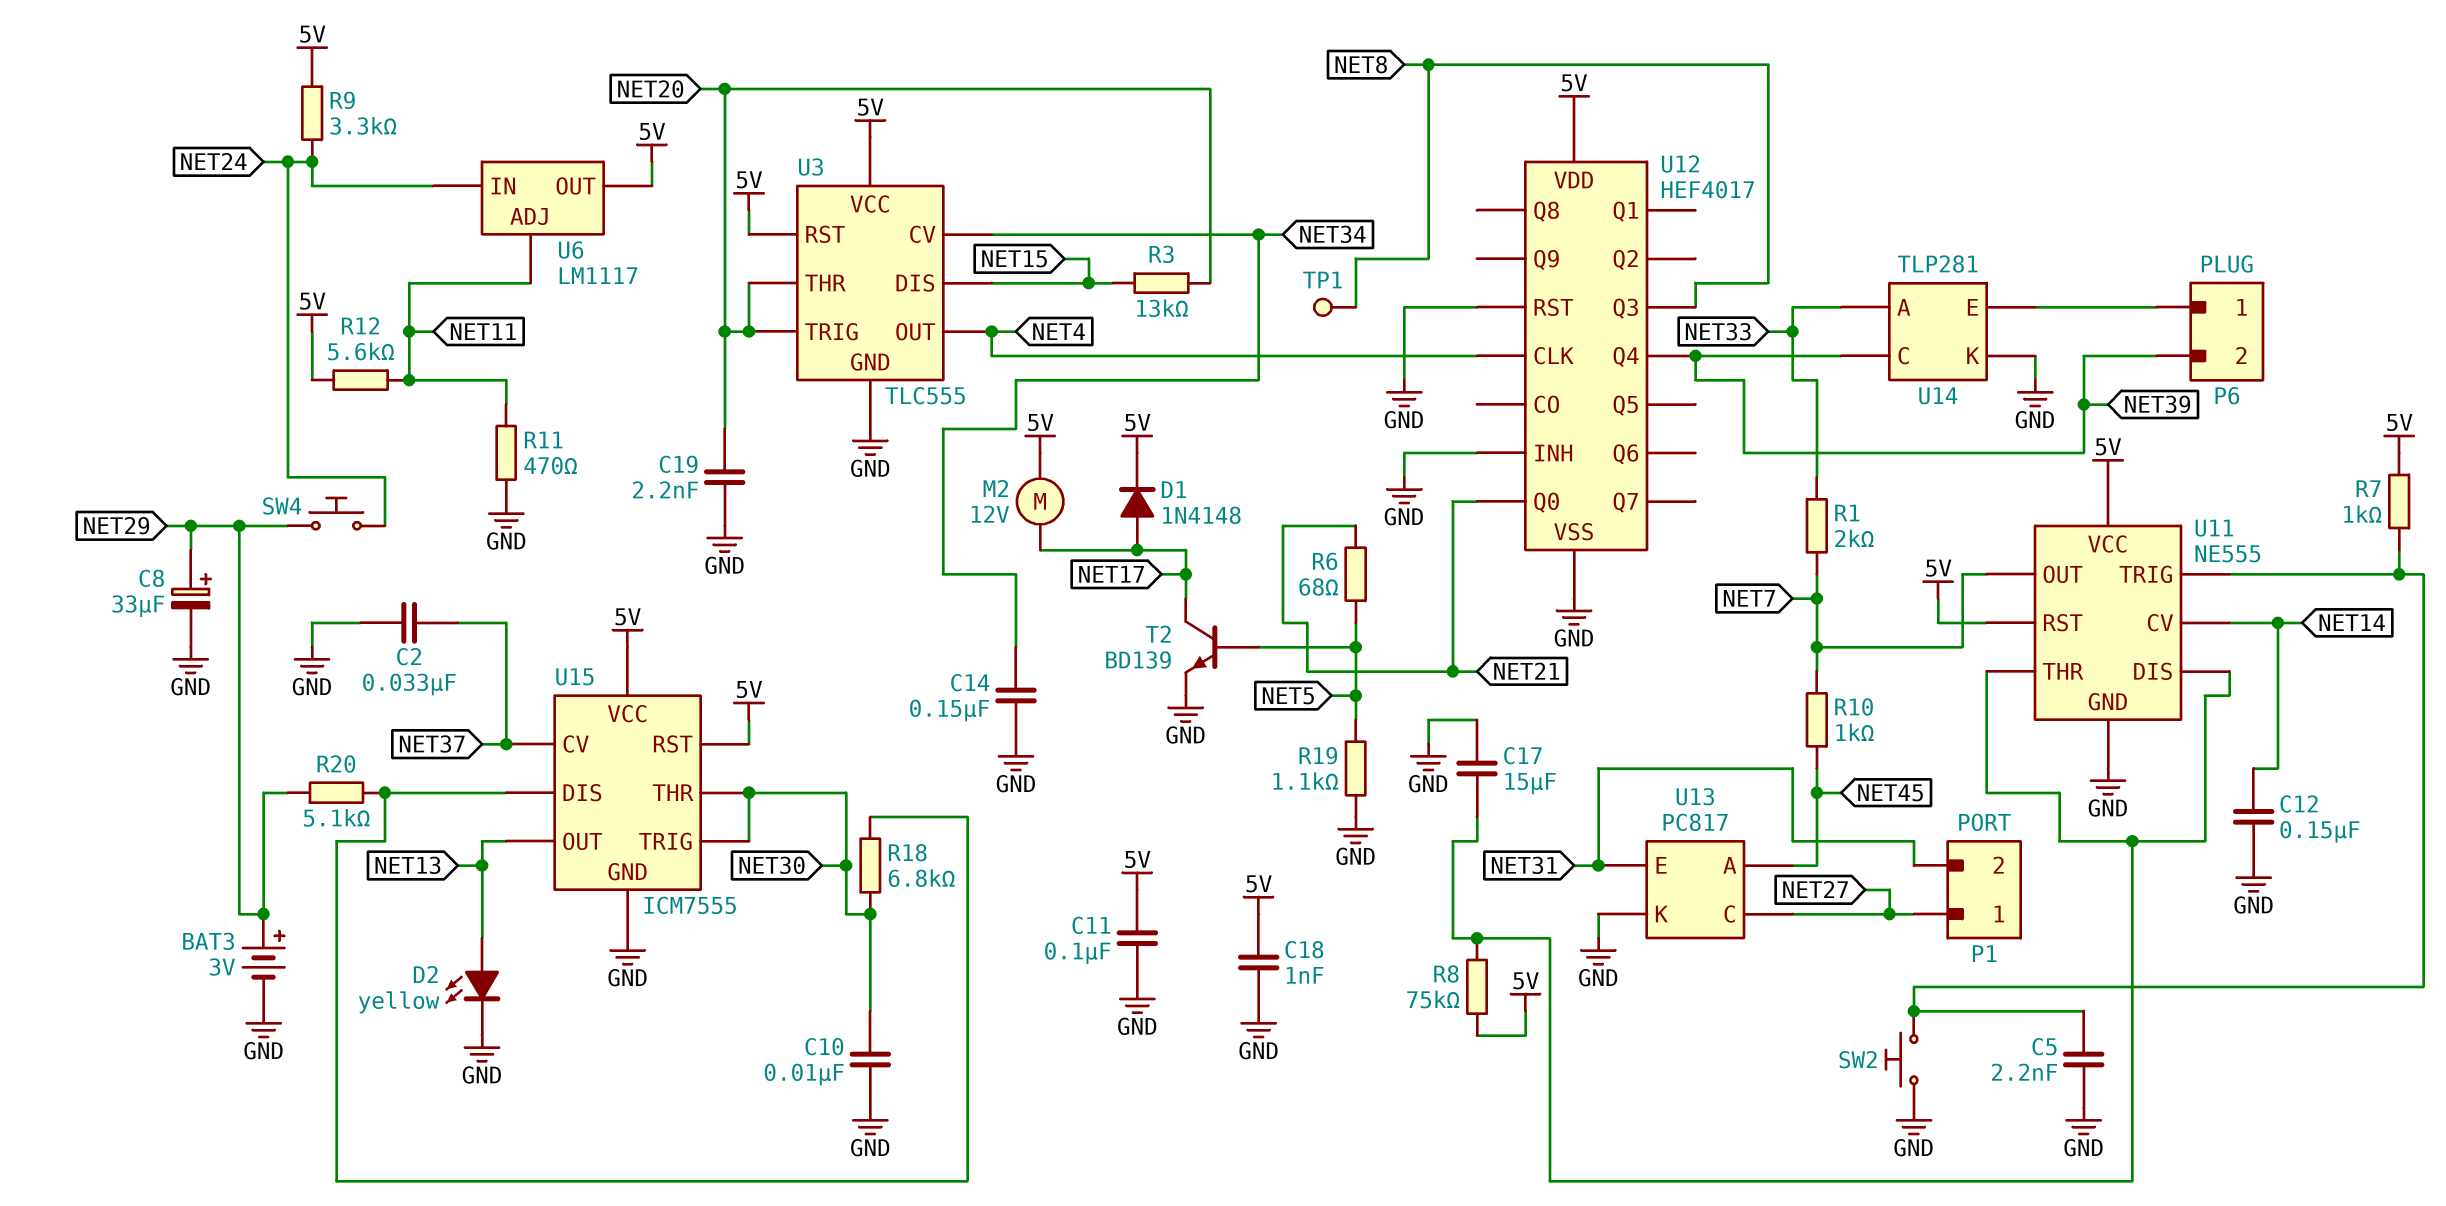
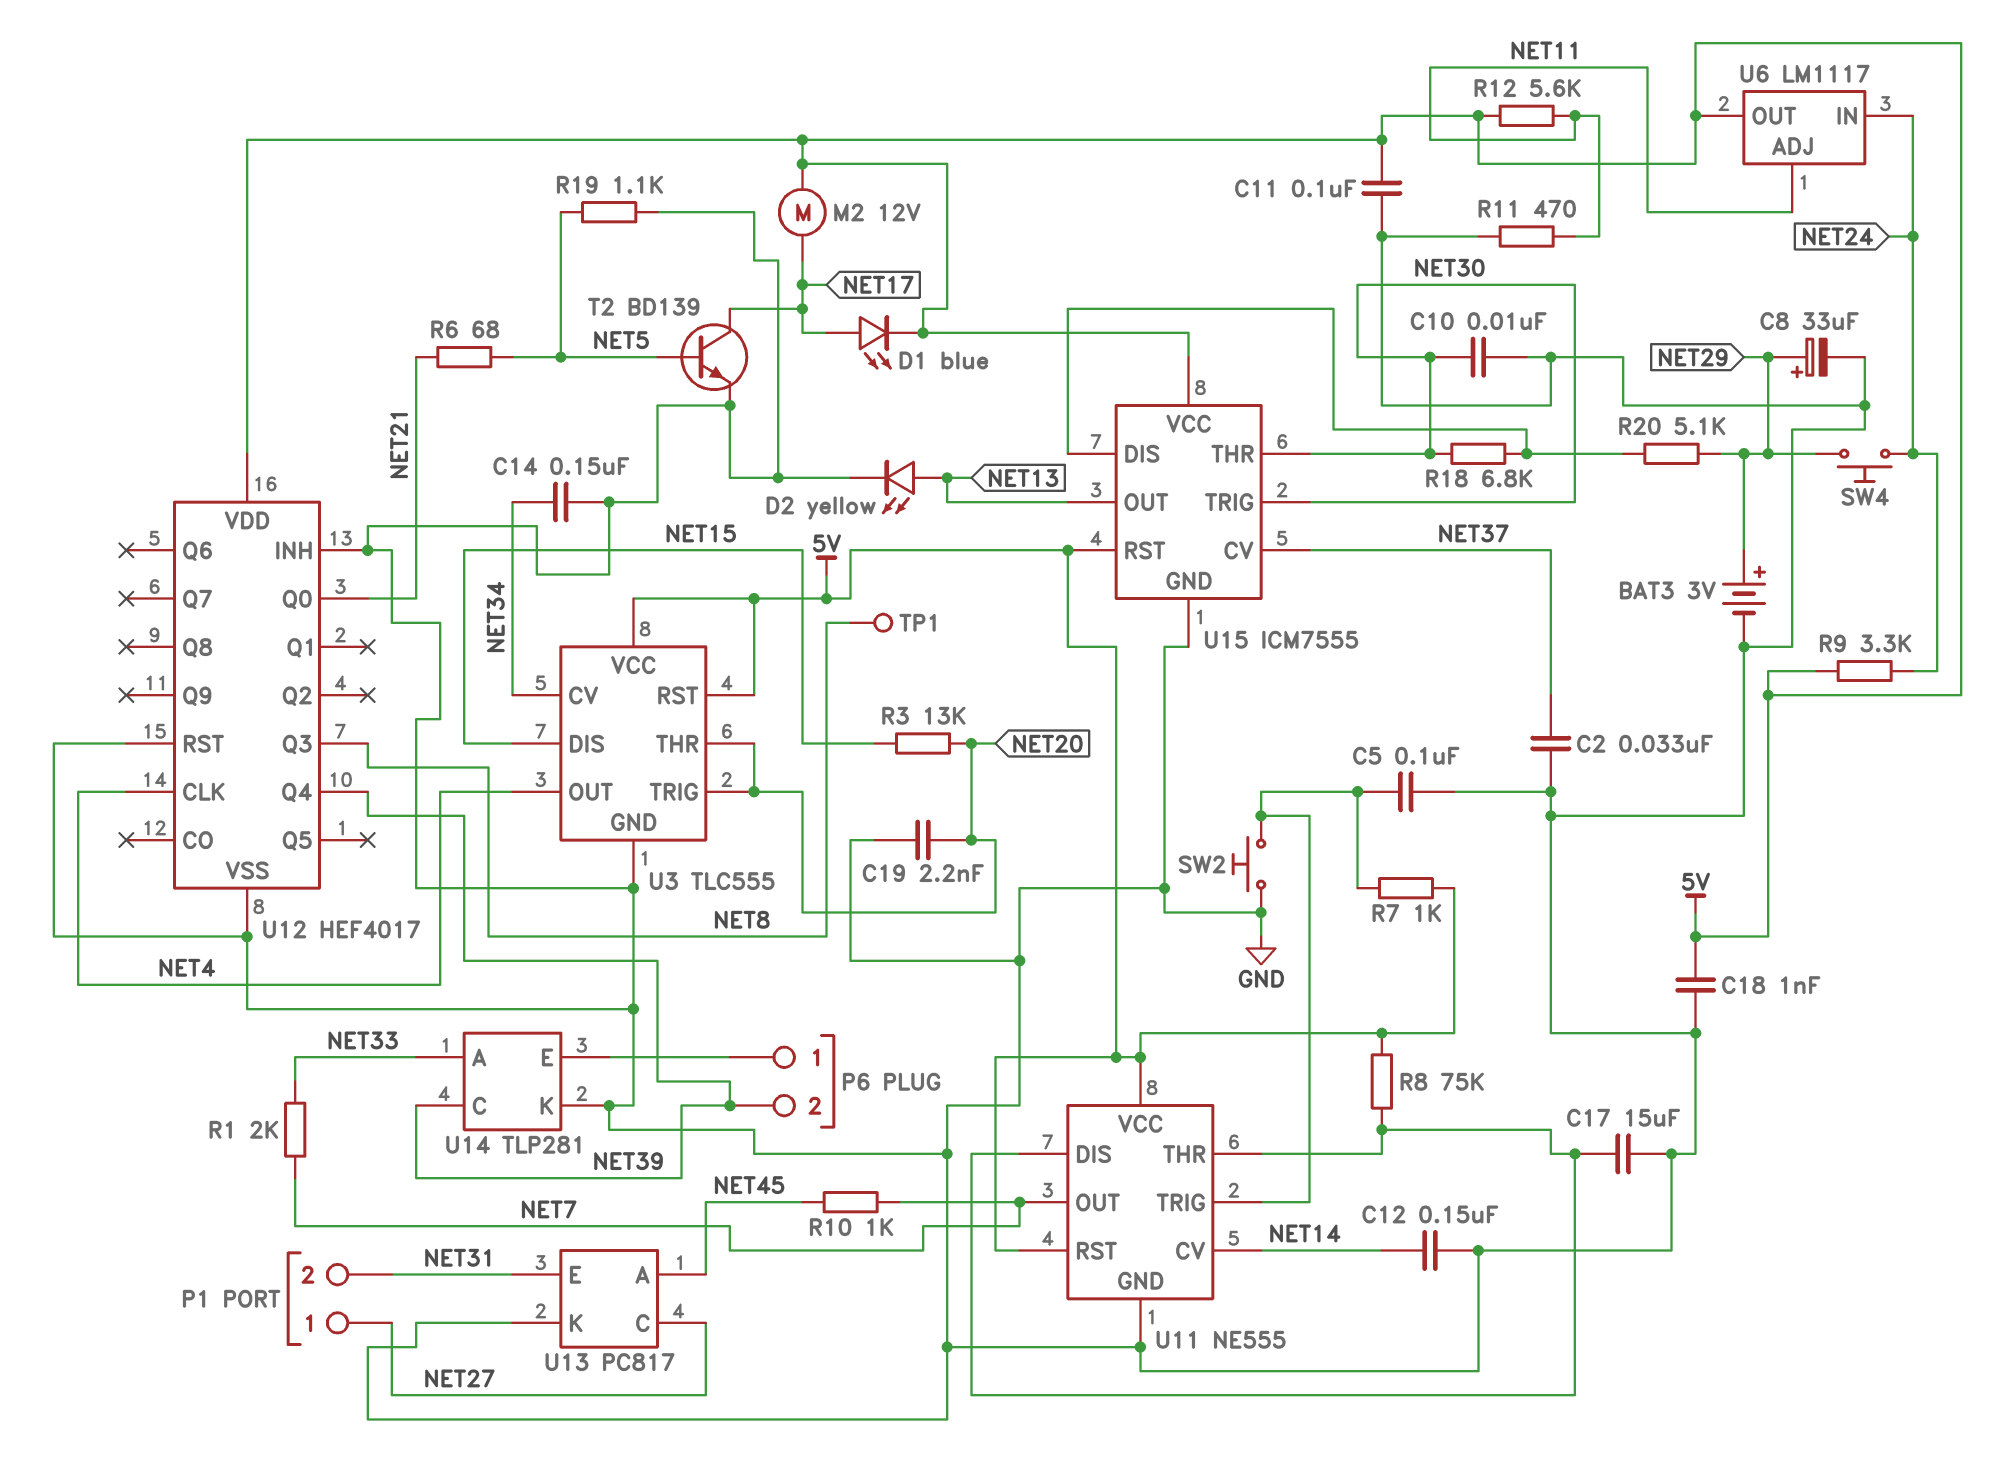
C5: 2.2nF (GND, U11/TRIG) -> 100nF (GND, U11/TRIG)
D1: diode 1N4148 (A NET17, K 5V) -> LED blue (A NET17, K 5V)

